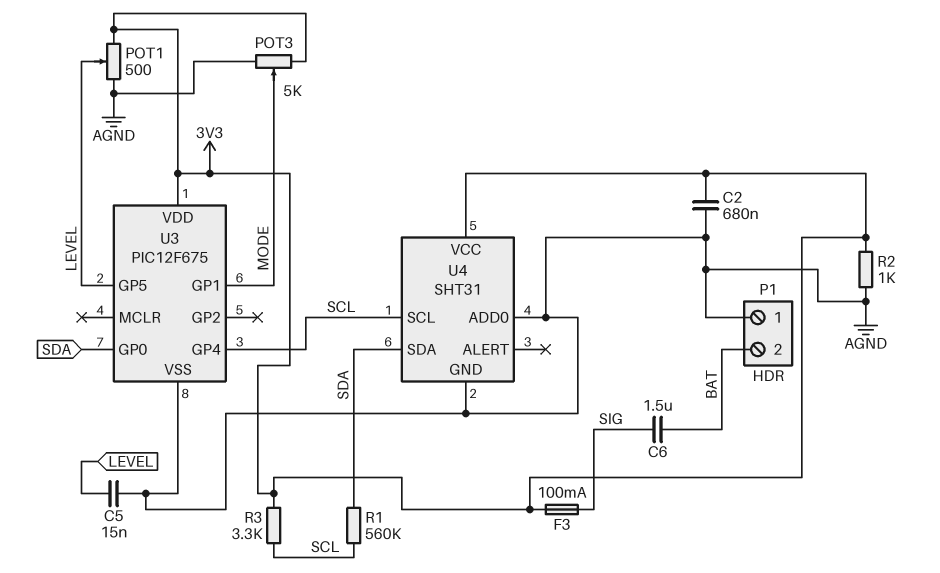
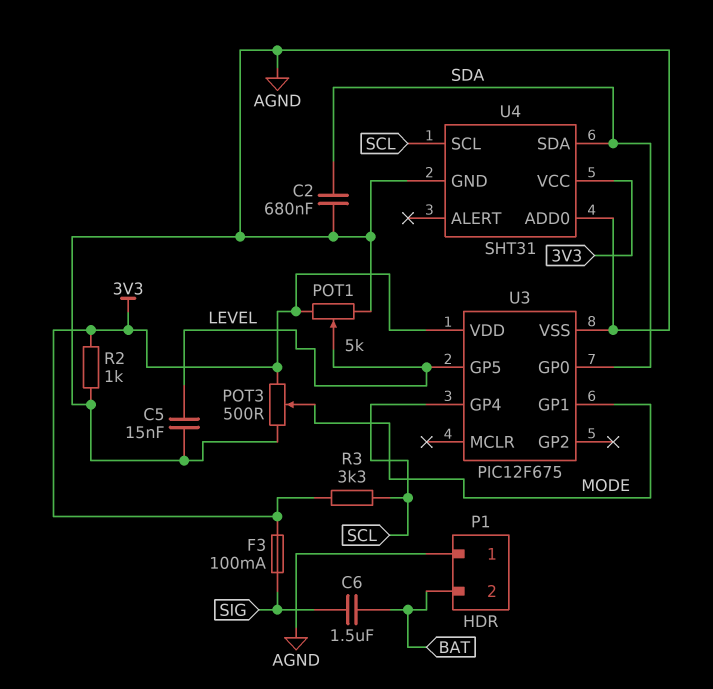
C2: 680nF (3V3, AGND) -> 680nF (AGND, SDA)
POT1: 500 (3V3, AGND, wiper LEVEL) -> 5k (3V3, AGND, wiper LEVEL)
POT3: 5k (3V3, AGND, wiper MODE) -> 500 (3V3, AGND, wiper MODE)
R1: 560k (SCL, SDA) -> none

